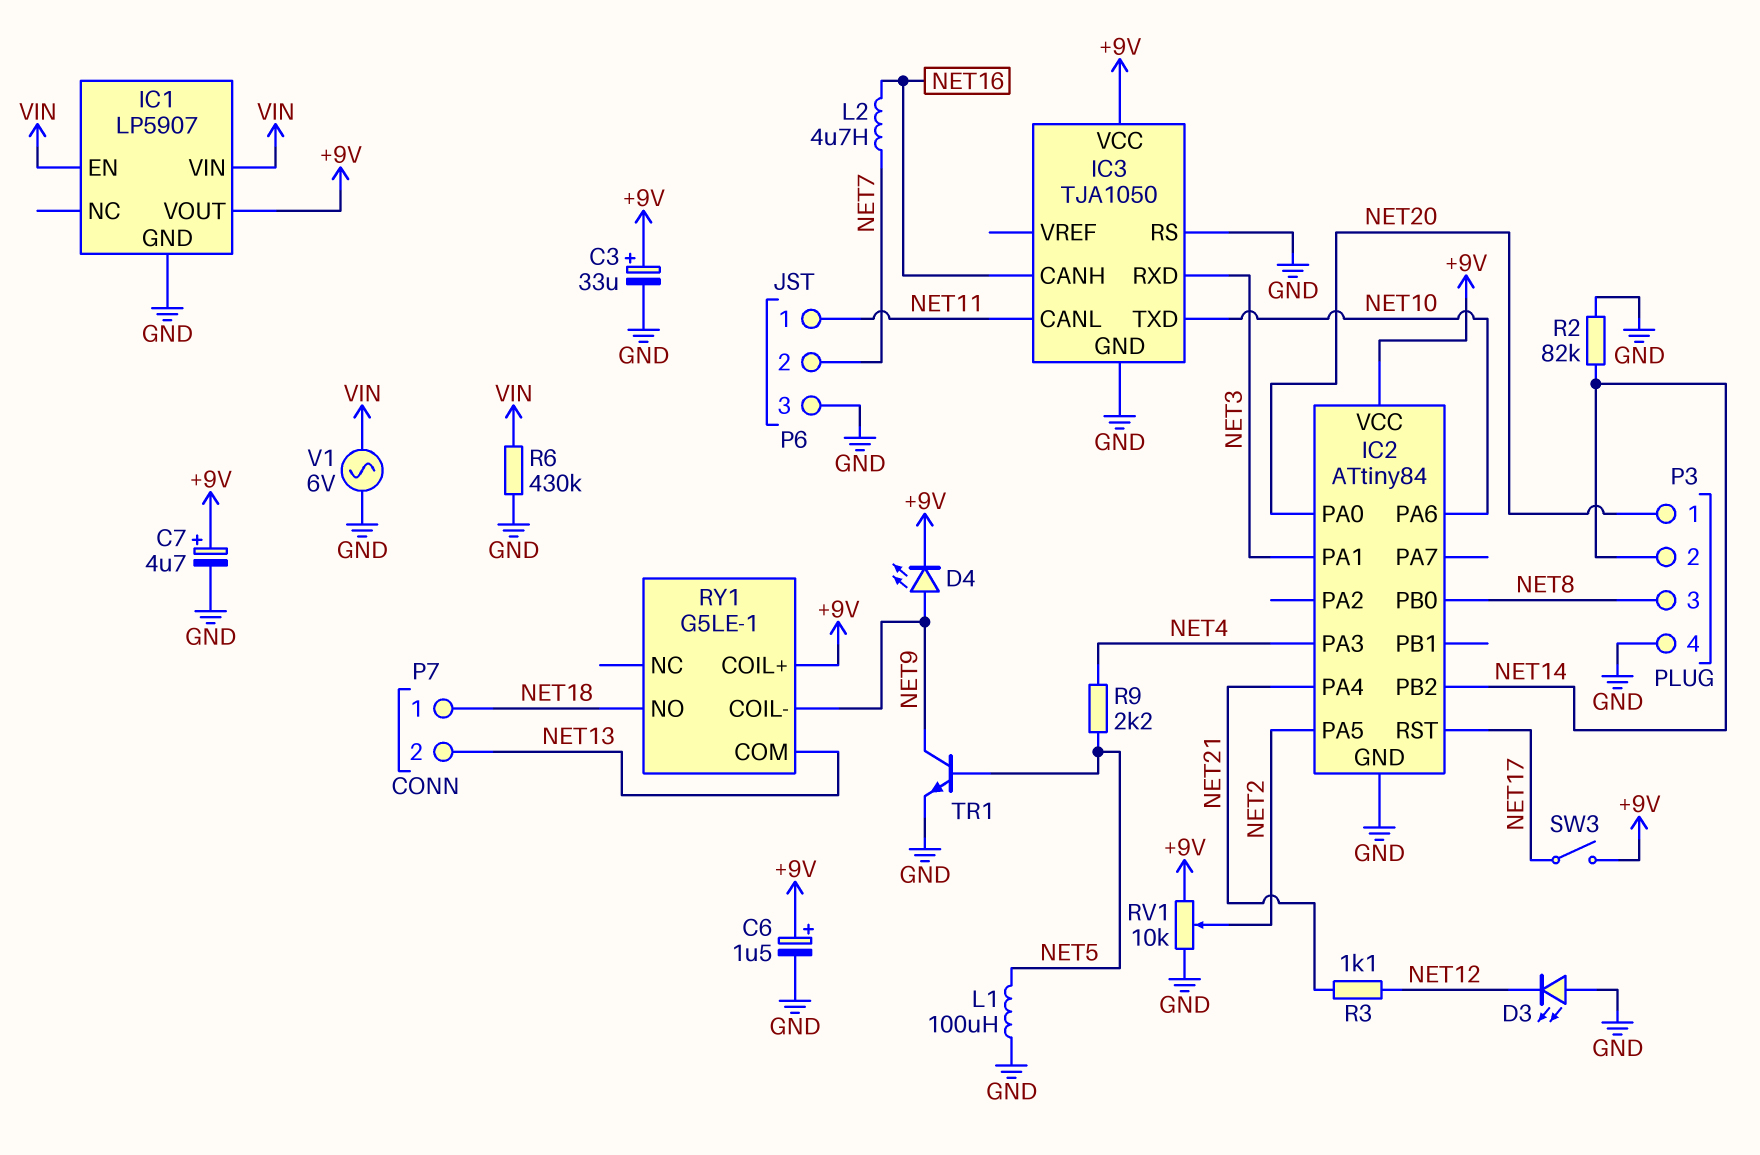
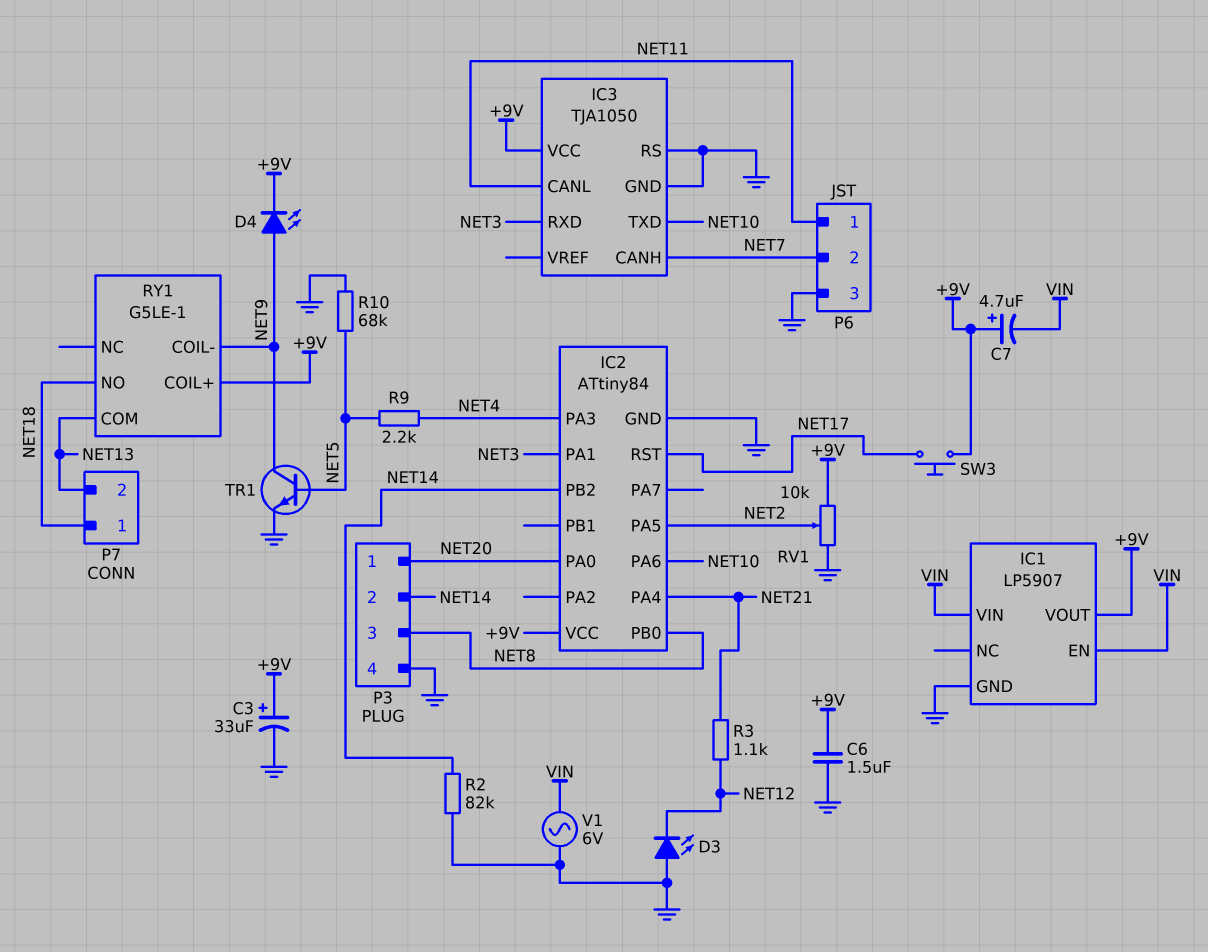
C6: 1.5uF (plus +9V, minus GND) -> 1.5uF (+9V, GND)
C7: 4.7uF (plus +9V, minus GND) -> 4.7uF (plus +9V, minus VIN)
IC3 pin CANH: NET16 -> NET7
L1: 100uH (GND, NET5) -> none
L2: 4.7uH (NET7, NET16) -> none
R6: 430k (GND, VIN) -> none
R10: none -> 68k (GND, NET5)
SW3: switch (+9V, NET17) -> button (+9V, NET17)

